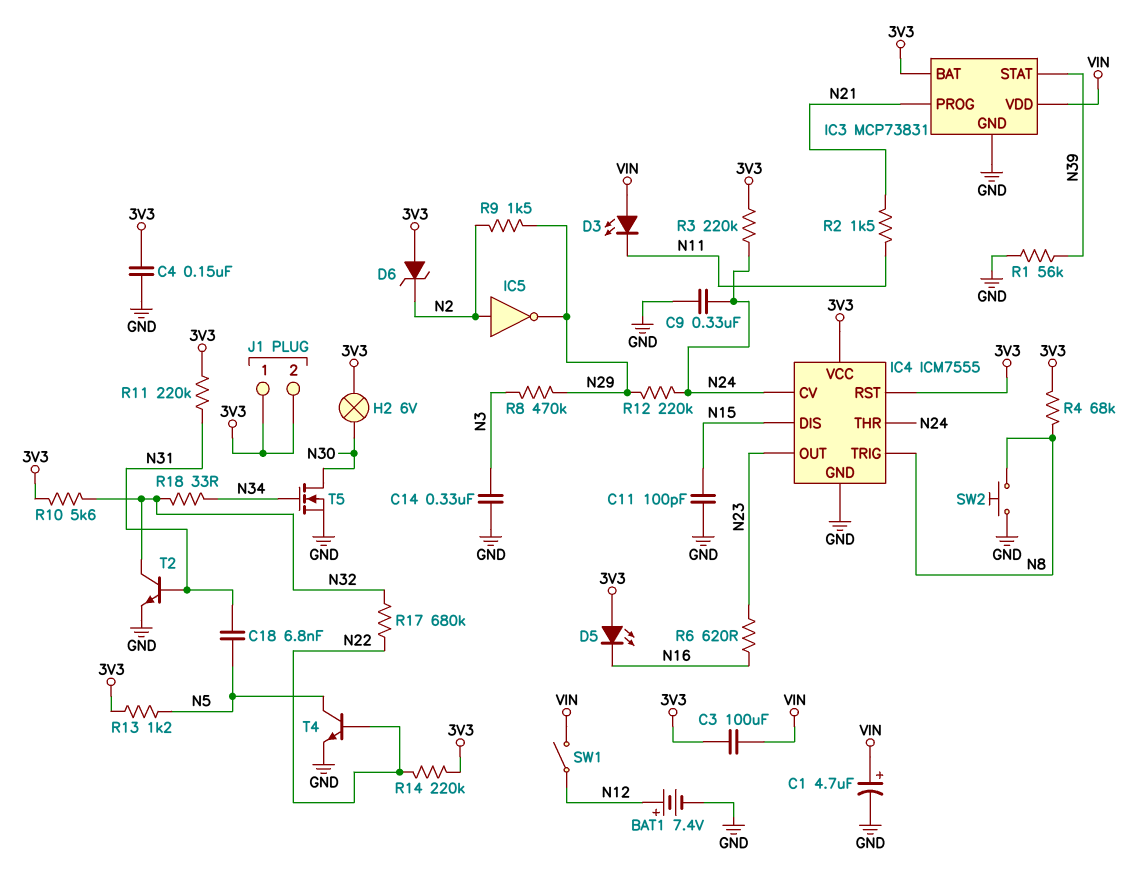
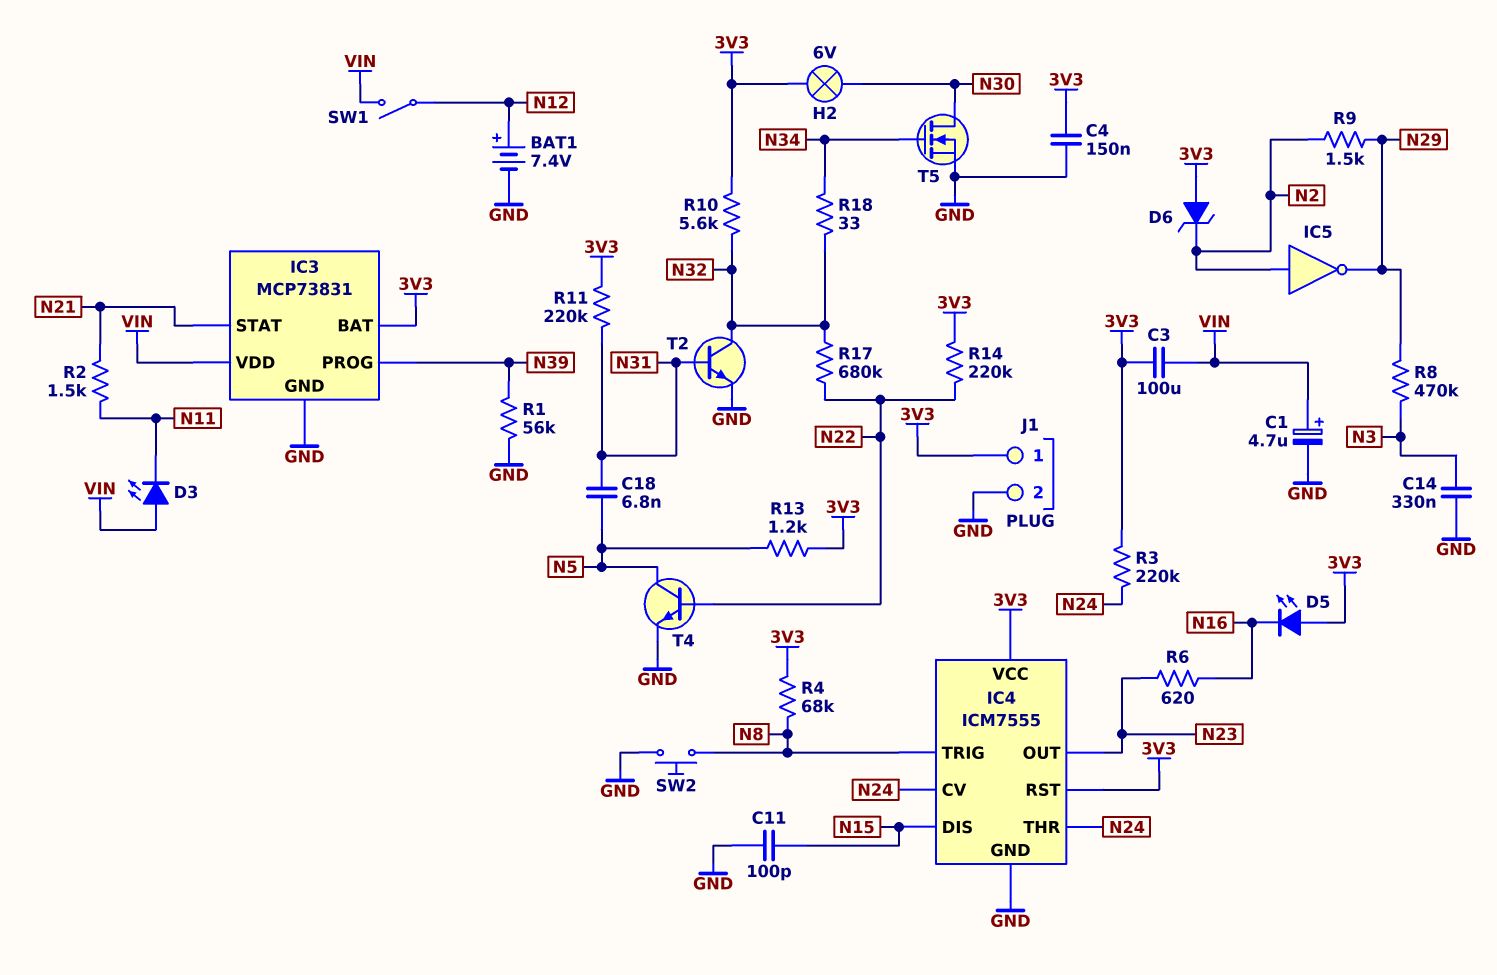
C9: 330nF (GND, N24) -> none
IC3 pin PROG: N21 -> N39
IC3 pin STAT: N39 -> N21
J1 pin 2: 3V3 -> GND
R12: 220k (N24, N29) -> none

